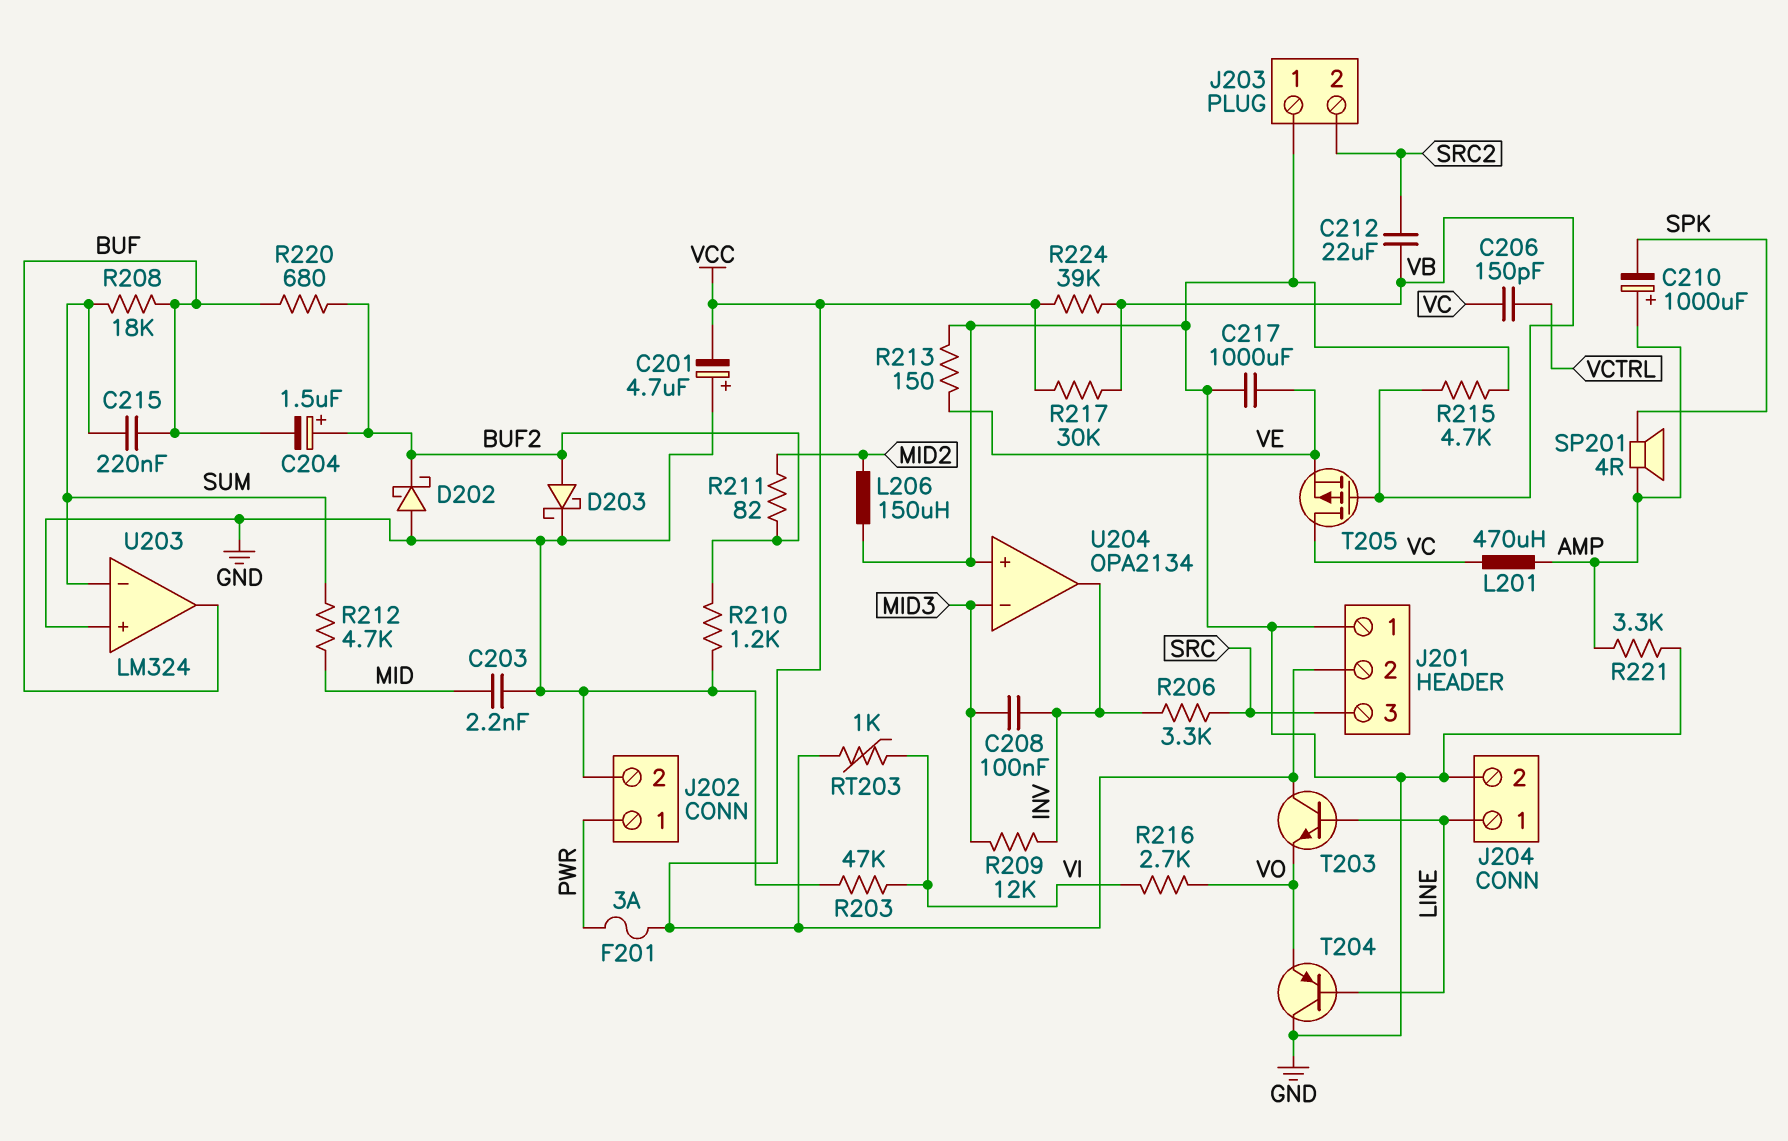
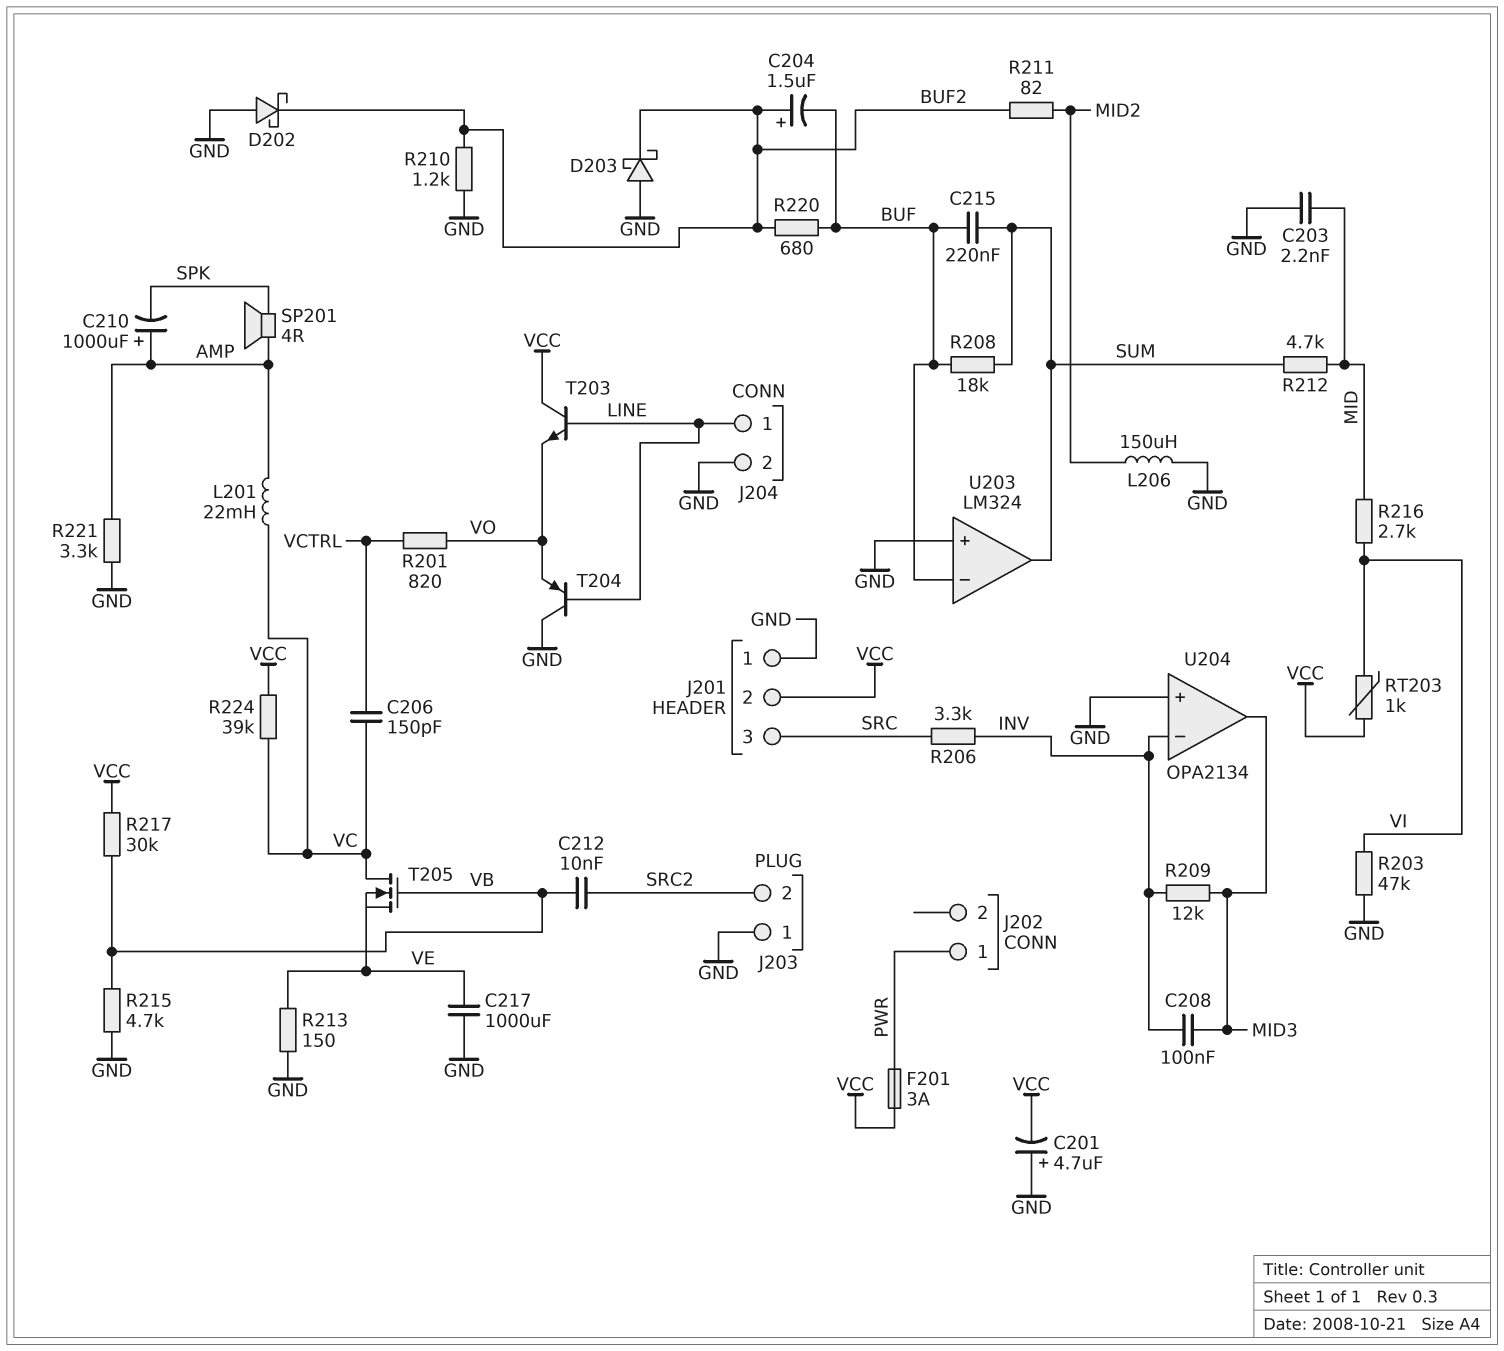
C212: 22uF (SRC2, VB) -> 10nF (SRC2, VB)
D203: schottky (A BUF2, K GND) -> schottky (A GND, K BUF2)
J202 pin 2: GND -> none
L201: 470uH (AMP, VC) -> 22mH (AMP, VC)
R201: none -> 820 (VCTRL, VO)
R216: 2.7k (VI, VO) -> 2.7k (MID, VI)
R224: 39k (VB, VCC) -> 39k (VC, VCC)
T205: PMOS (G VB, D VC, S VE) -> NMOS (G VB, D VC, S VE)
U203 pin in-: SUM -> BUF
U203 pin out: BUF -> SUM
U204 pin in-: MID3 -> INV
U204 pin out: INV -> MID3

